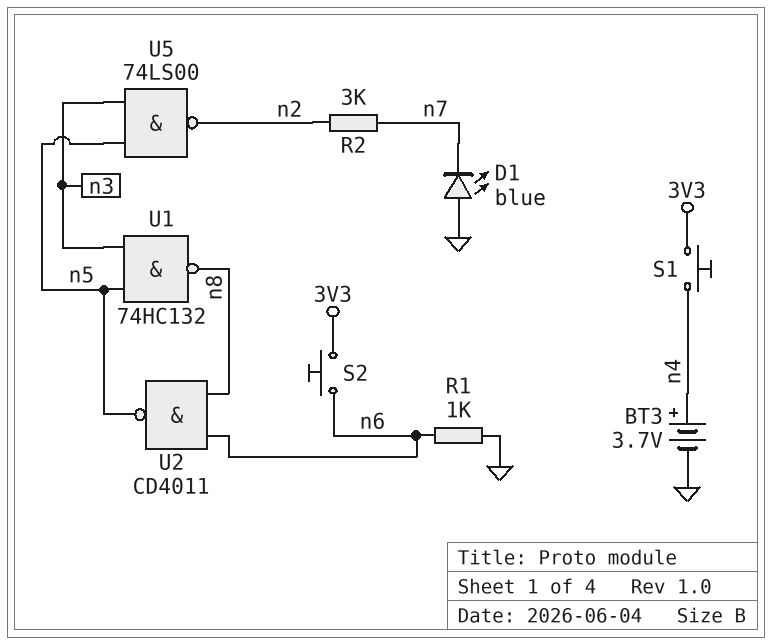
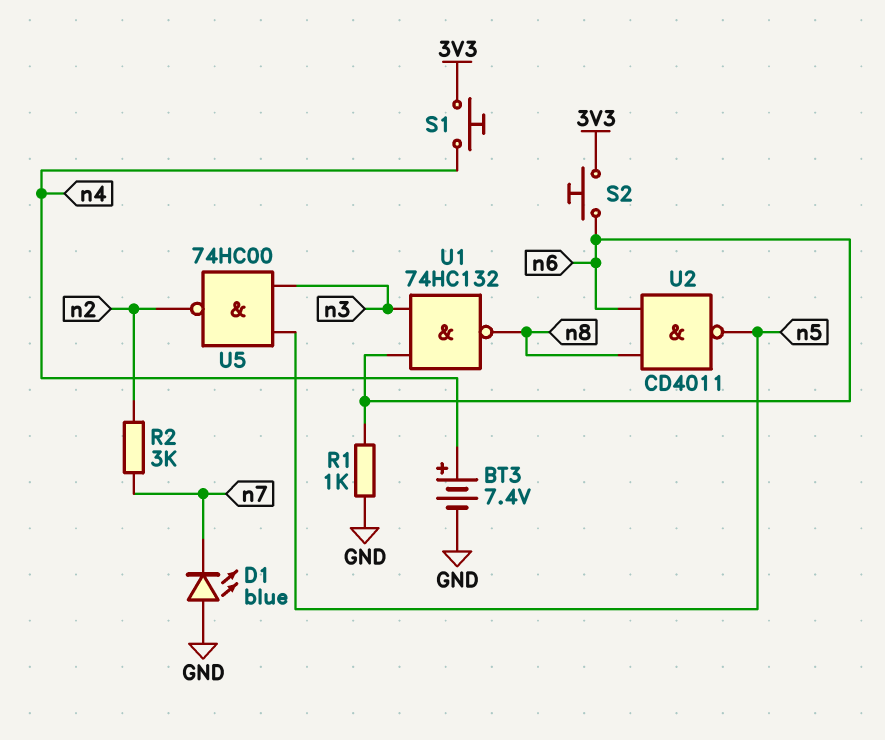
BT3: 3.7V (plus n4, minus GND) -> 7.4V (plus n4, minus GND)
U1: NAND 74HC132 (in n3, in n5, out n8) -> NAND 74HC132 (in n3, in n6, out n8)
U5: NAND 74LS00 (in n3, in n5, out n2) -> NAND 74HC00 (in n3, in n5, out n2)

